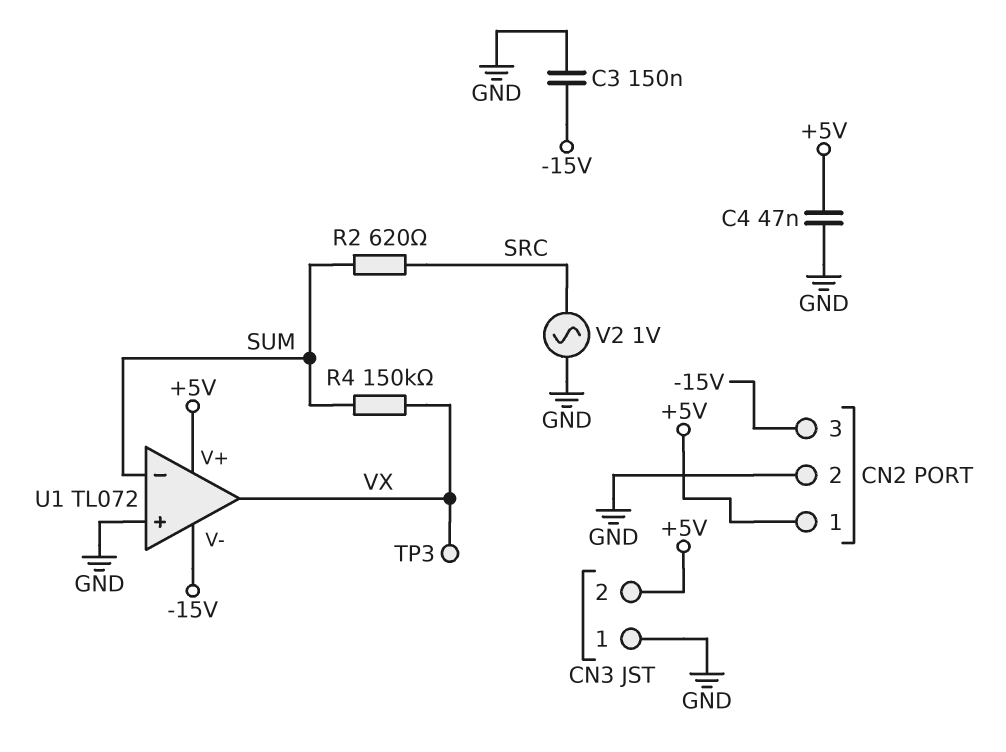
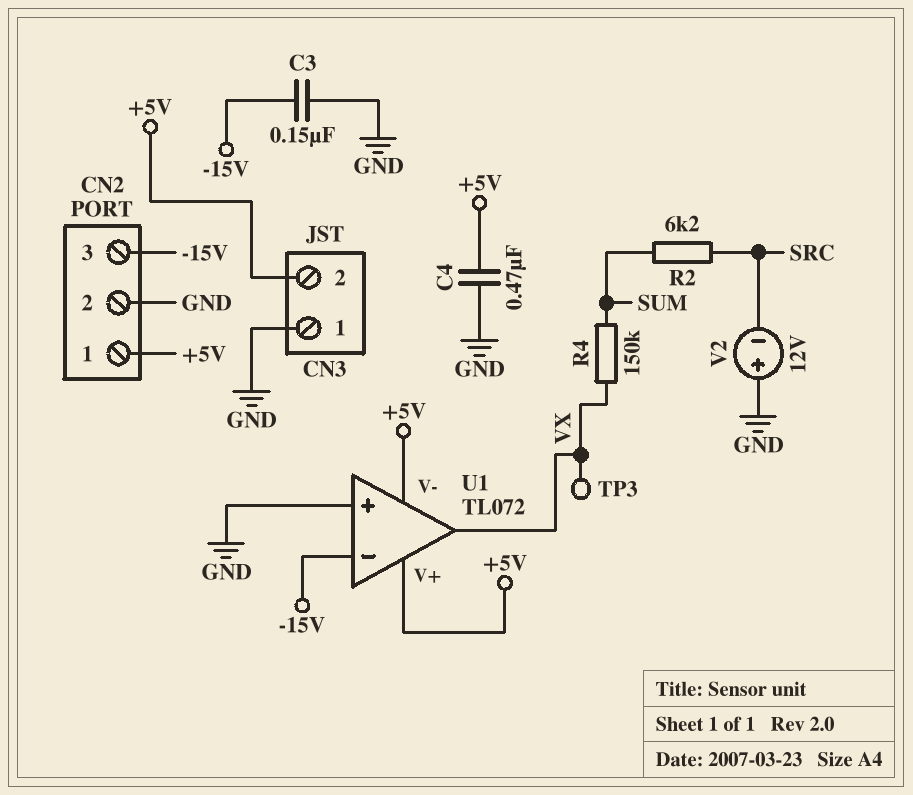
C4: 47nF (+5V, GND) -> 470nF (+5V, GND)
R2: 620 (SRC, SUM) -> 6.2k (SRC, SUM)
U1 pin V-: -15V -> +5V
U1 pin in-: SUM -> -15V
V2: AC 1V (GND, SRC) -> 12V (plus GND, minus SRC)

